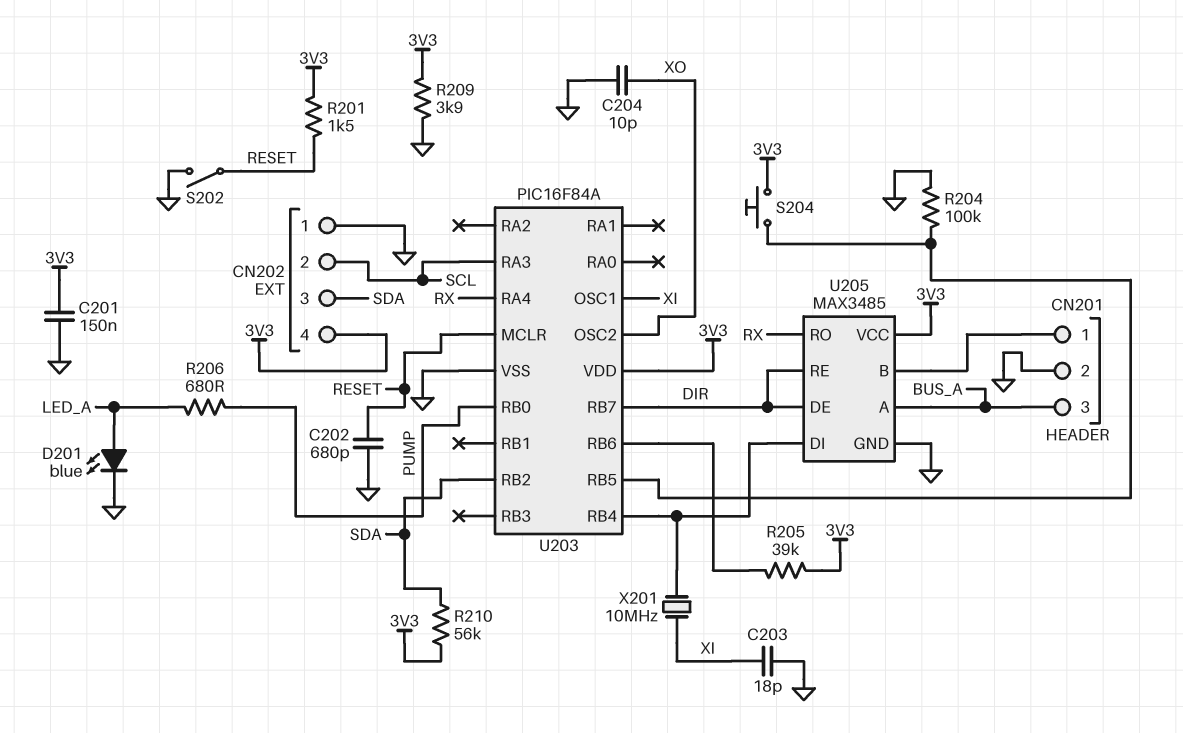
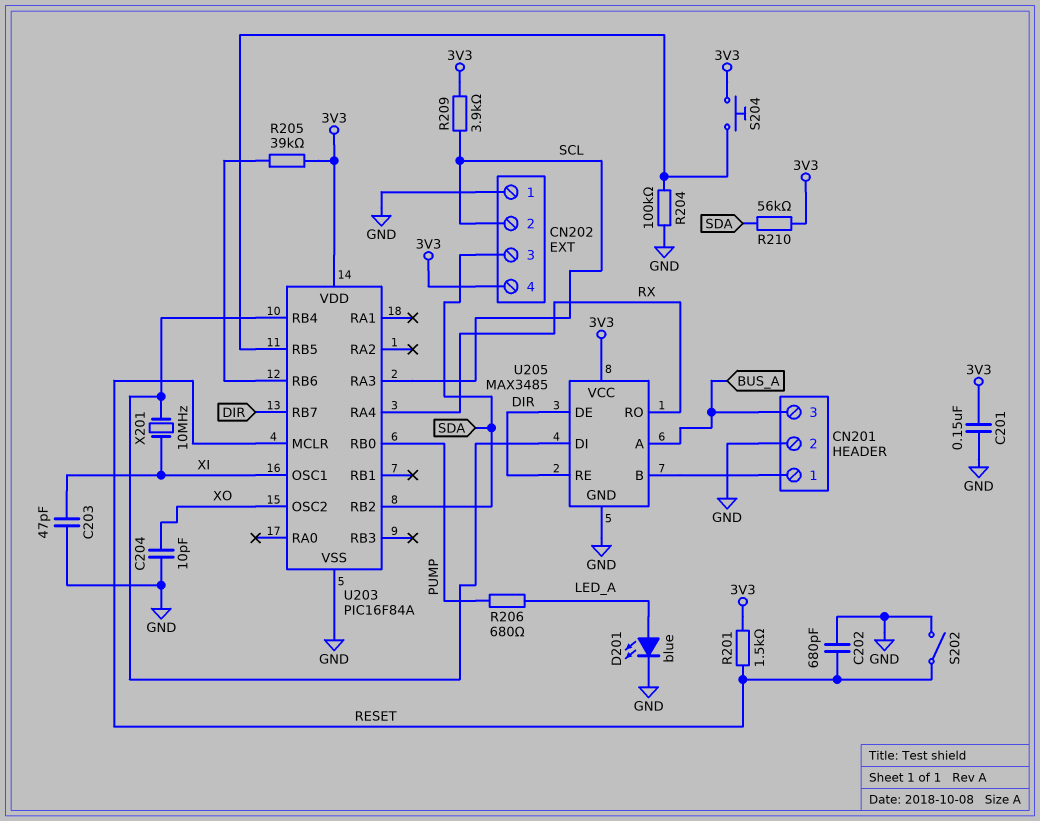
C203: 18pF (GND, XI) -> 47pF (GND, XI)
R209: 3.9k (3V3, GND) -> 3.9k (3V3, SCL)

